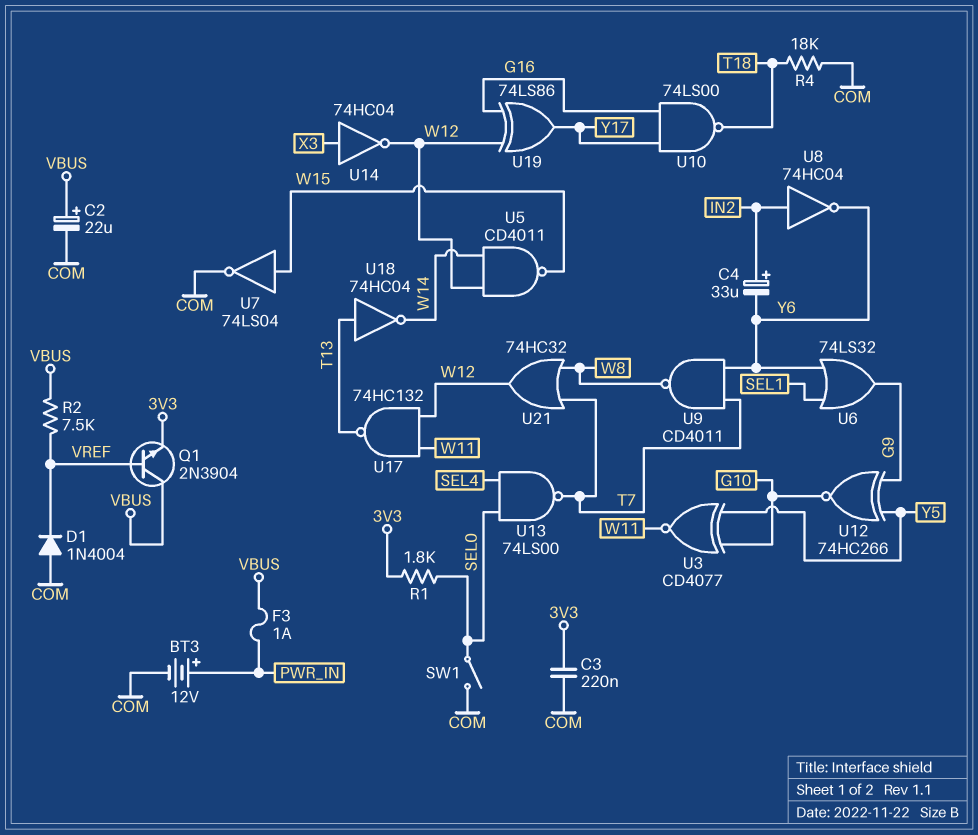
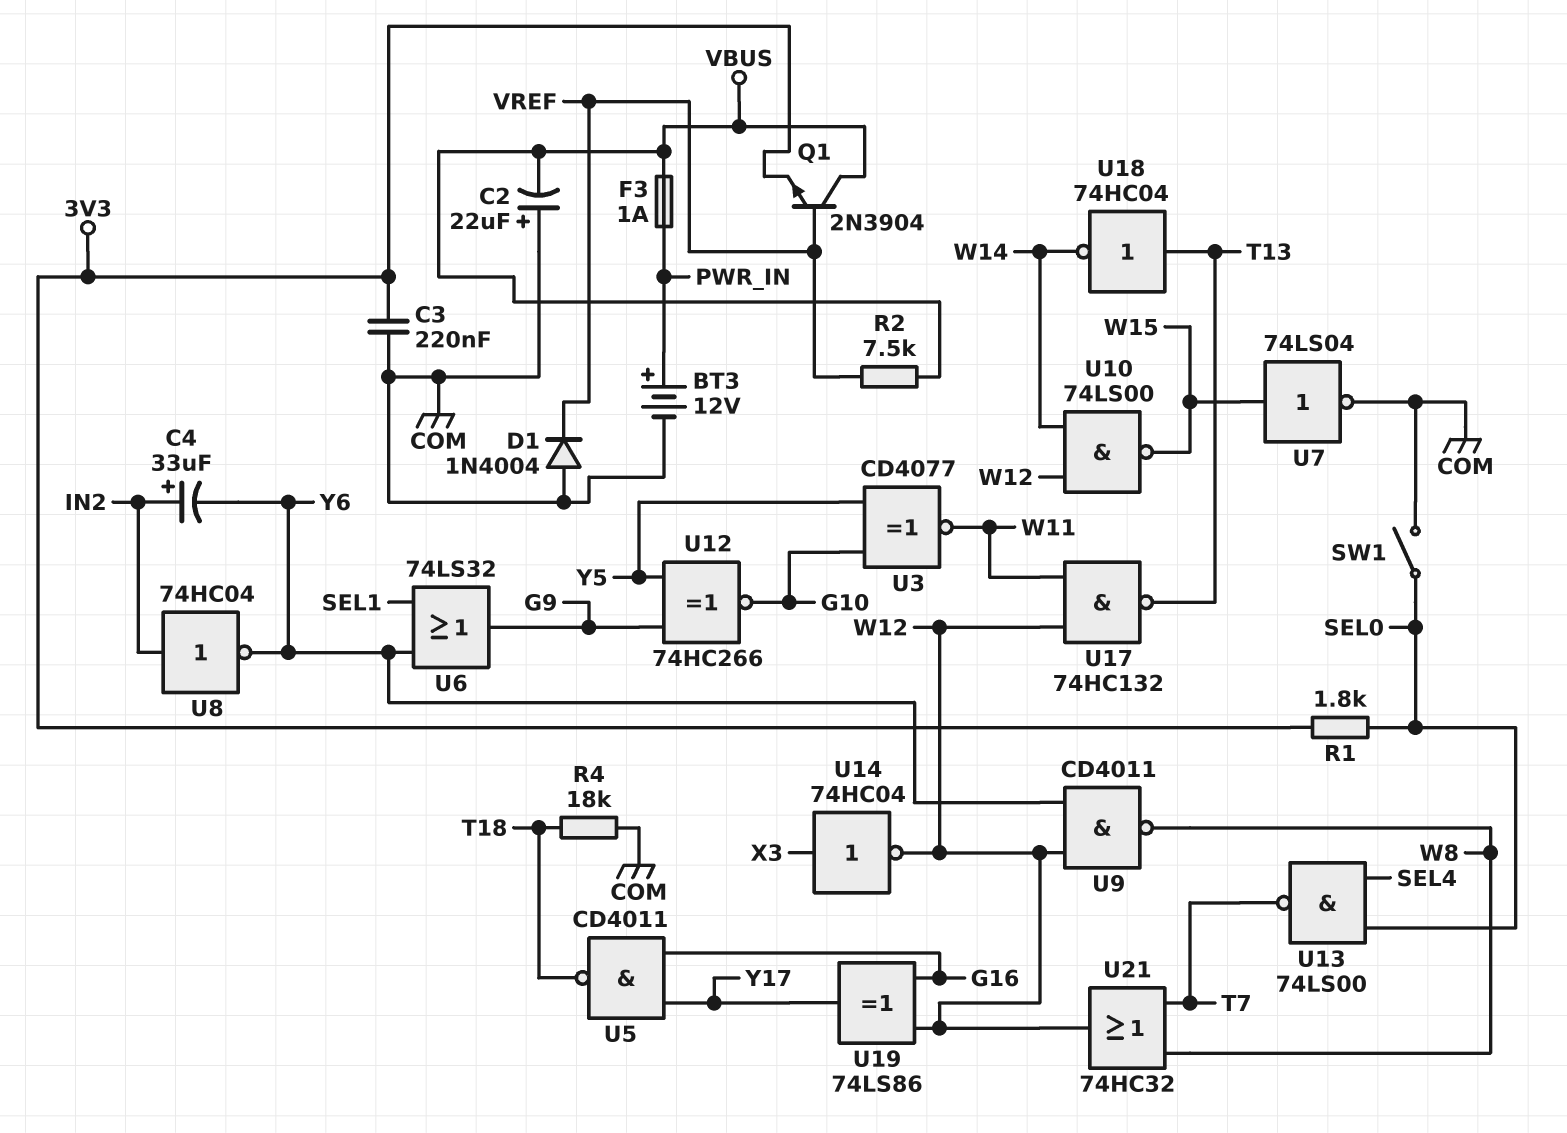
C2: 22uF (plus VBUS, minus COM) -> 22uF (plus COM, minus VBUS)
U5: NAND CD4011 (in W12, in W14, out W15) -> NAND CD4011 (in G16, in Y17, out T18)
U9: NAND CD4011 (in T7, in Y6, out W8) -> NAND CD4011 (in W12, in Y6, out W8)
U10: NAND 74LS00 (in G16, in Y17, out T18) -> NAND 74LS00 (in W12, in W14, out W15)

